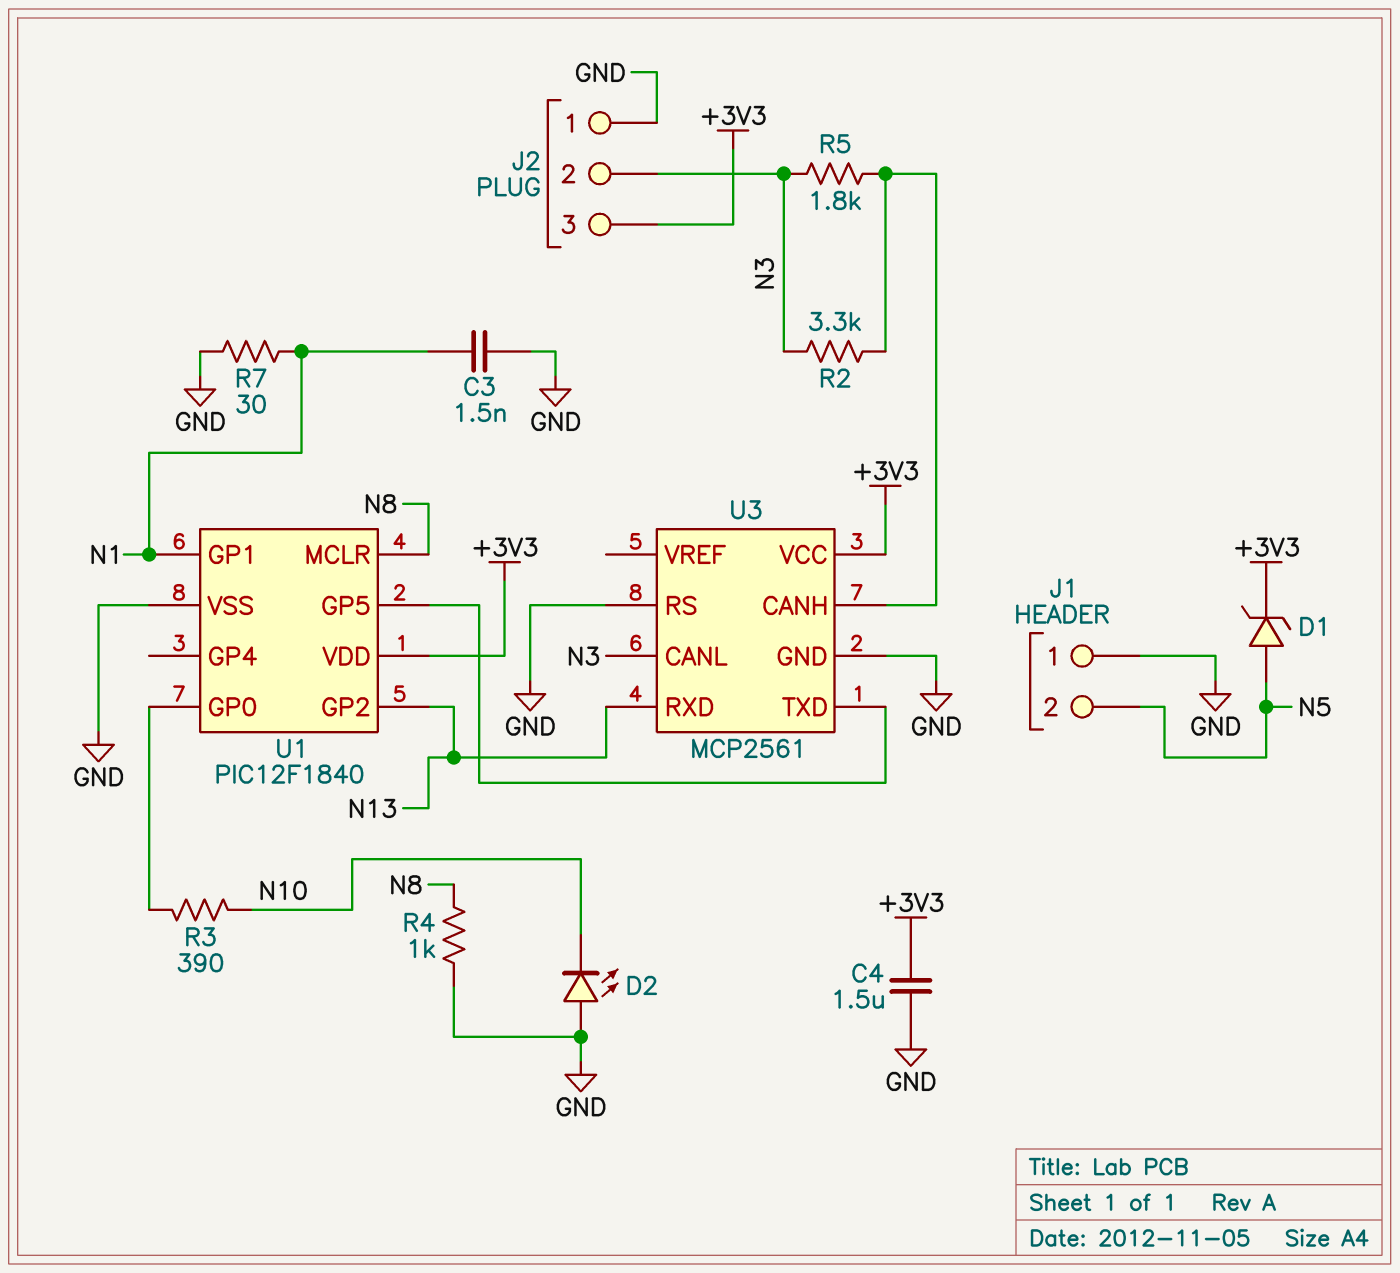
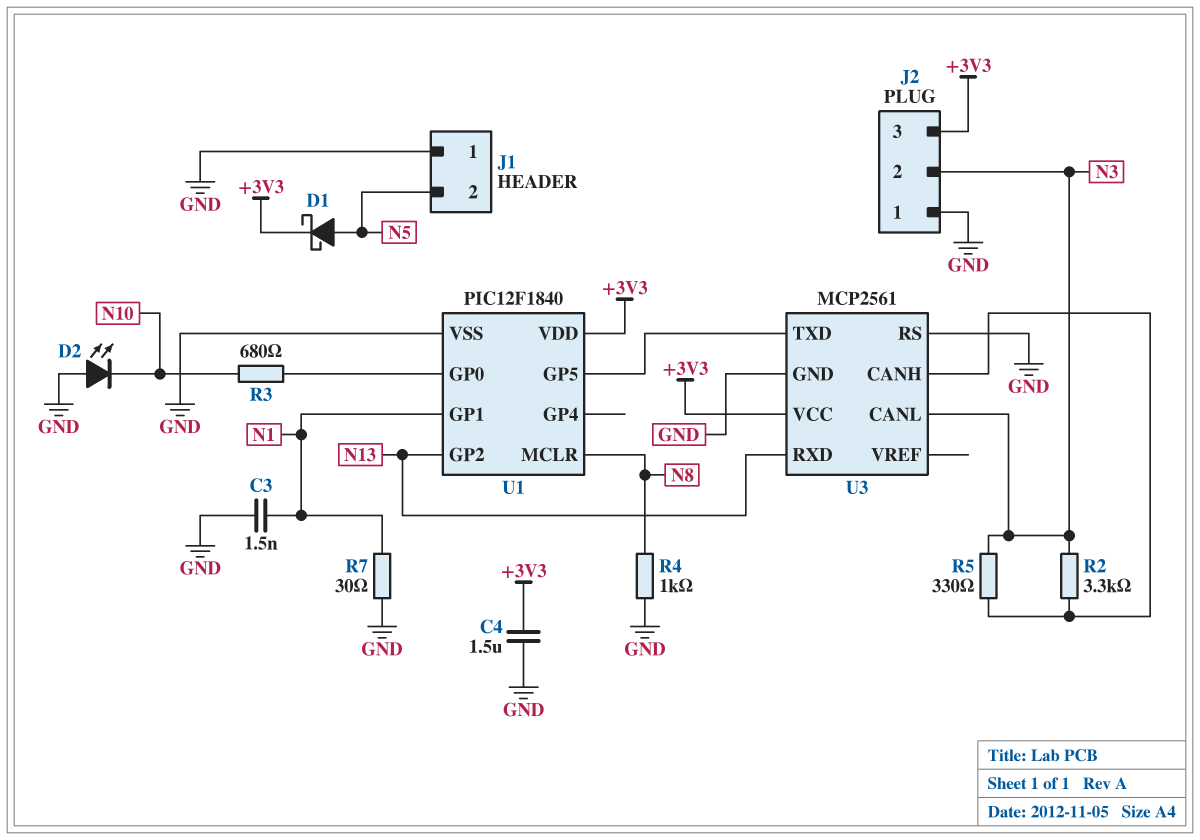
D1: zener (A N5, K +3V3) -> schottky (A N5, K +3V3)
R3: 390 (N10, U1/GP0) -> 680 (N10, U1/GP0)
R5: 1.8k (N3, U3/CANH) -> 330 (N3, U3/CANH)

